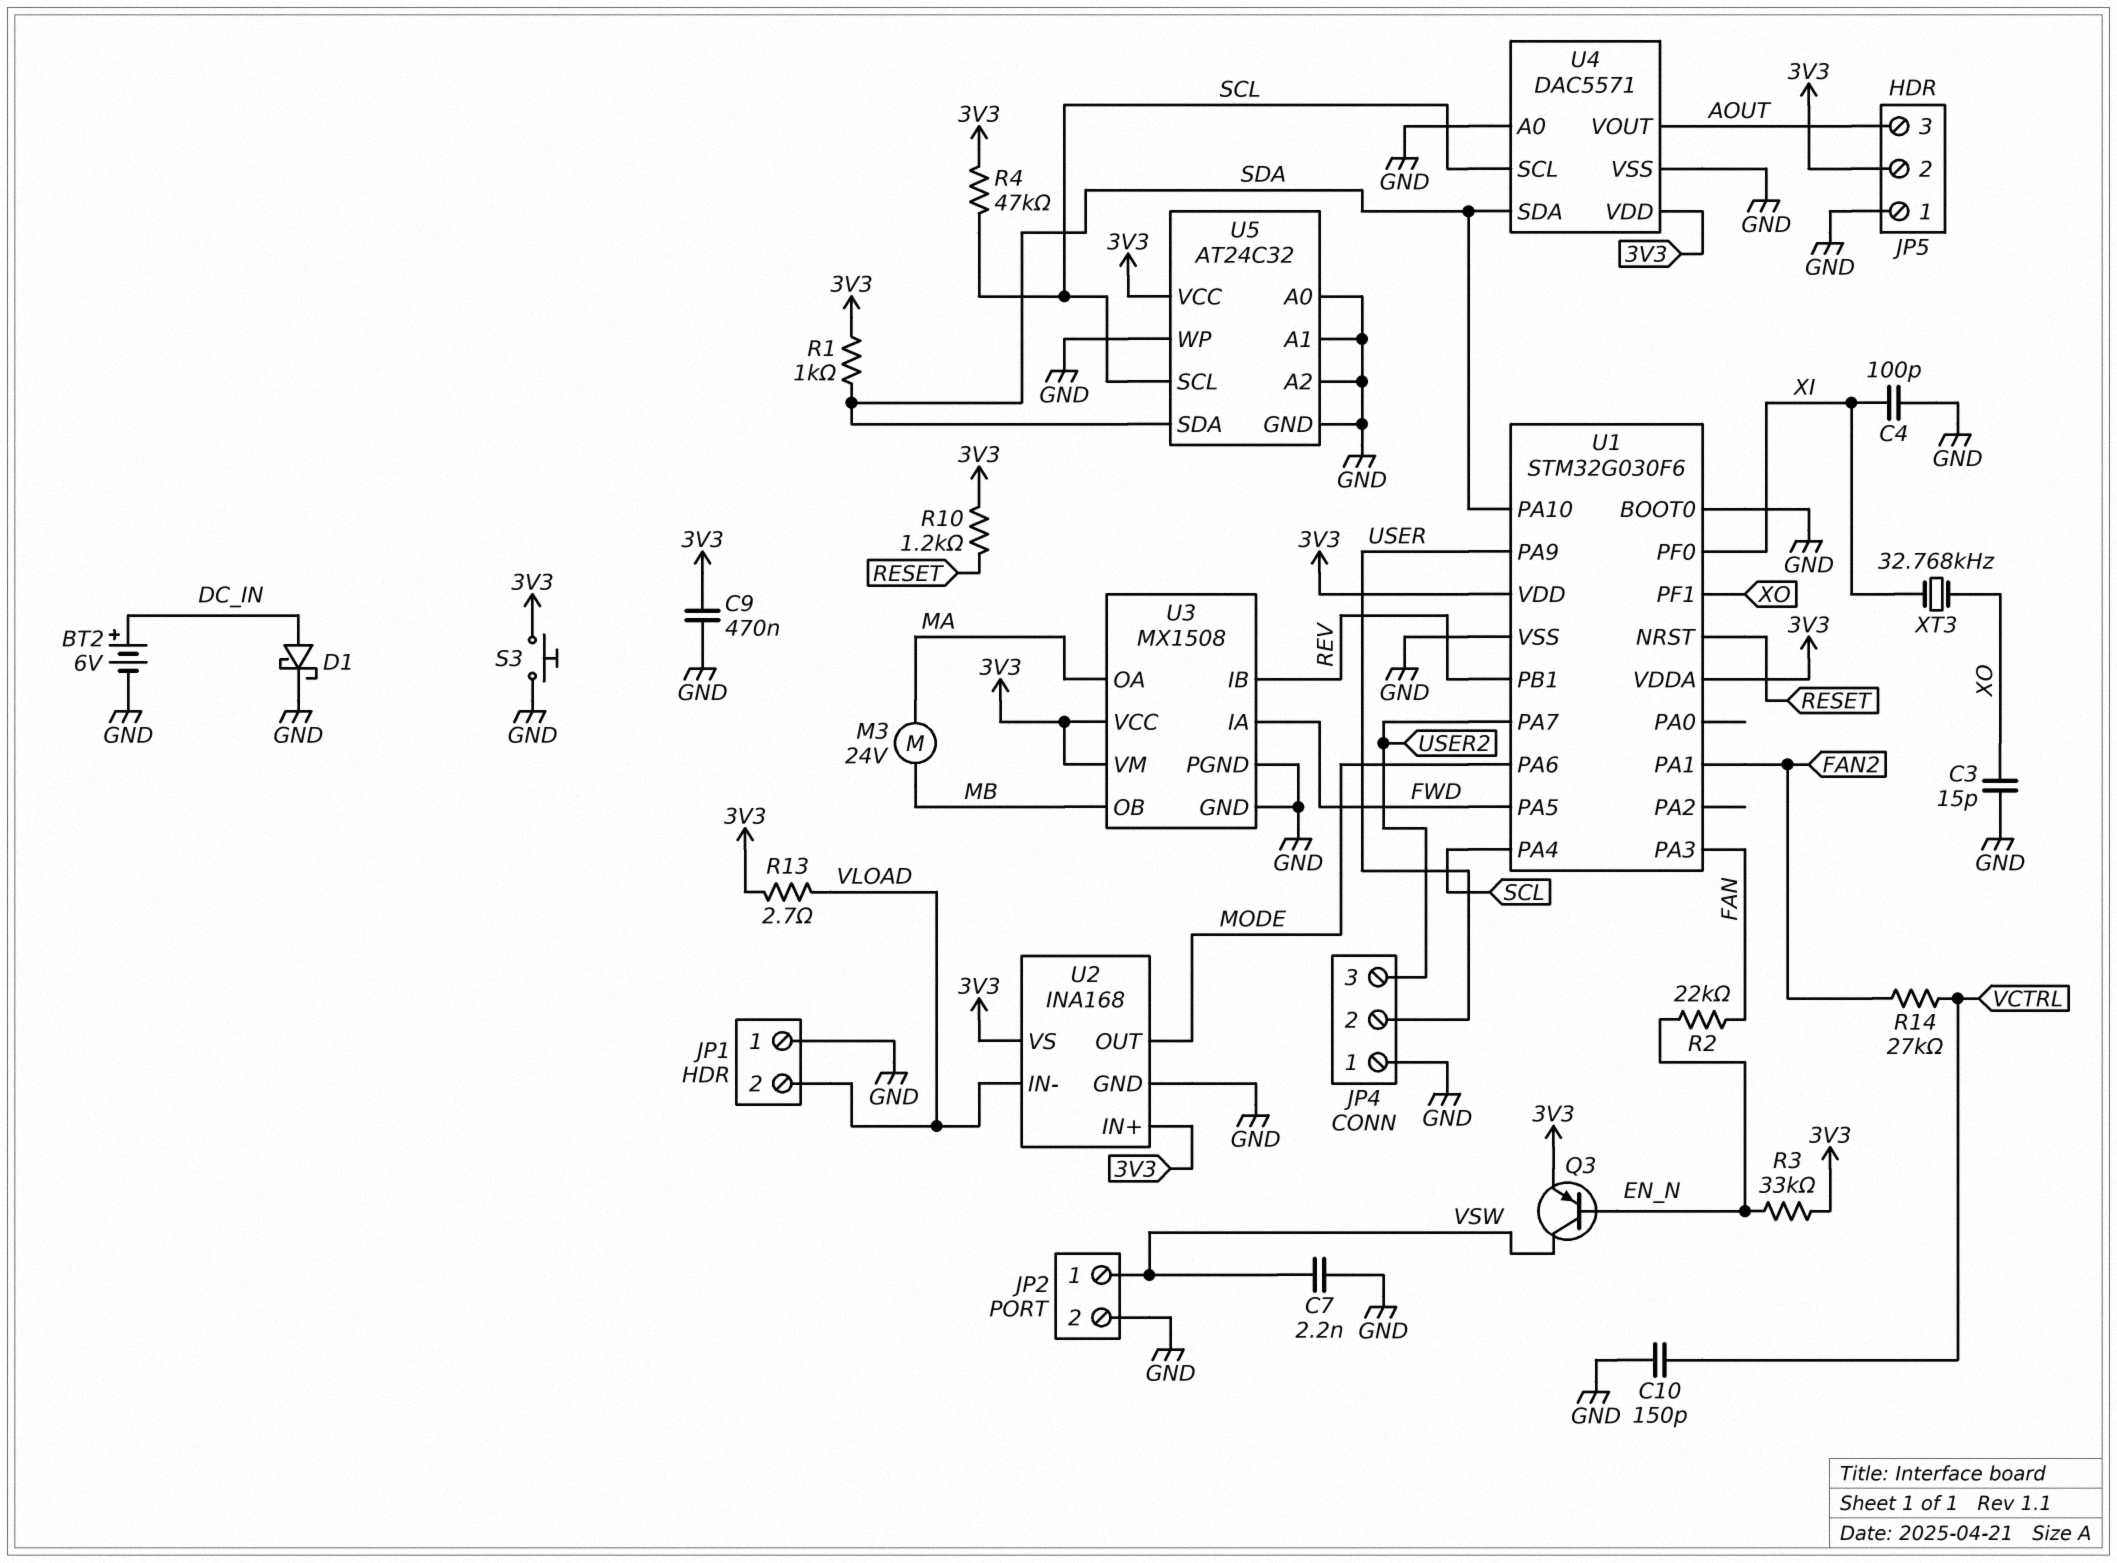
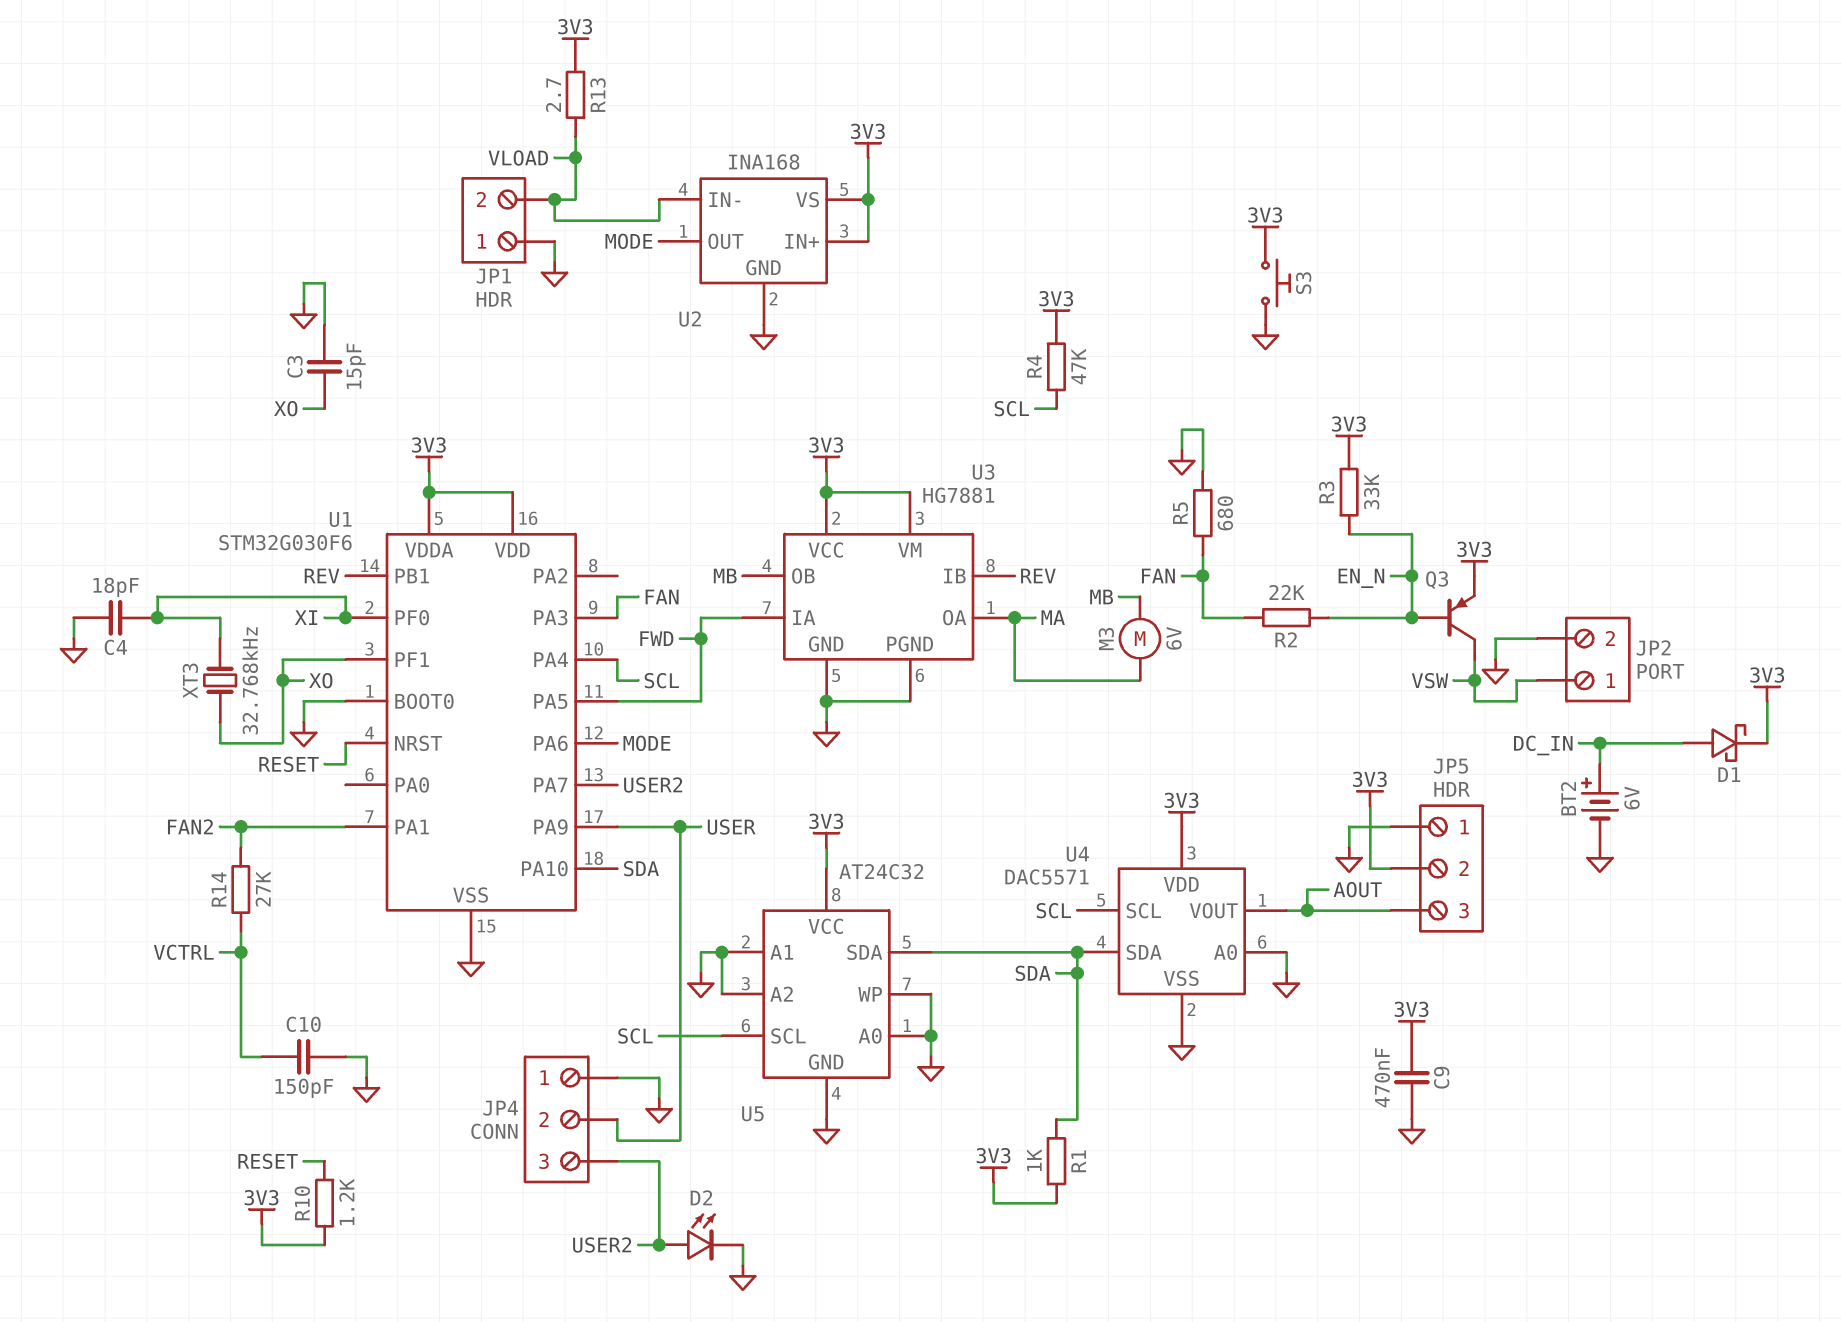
C4: 100pF (GND, XI) -> 18pF (GND, XI)
C7: 2.2nF (GND, VSW) -> none
D1: schottky (A DC_IN, K GND) -> schottky (A DC_IN, K 3V3)
D2: none -> LED (A USER2, K GND)
M3: motor 24V (MA, MB) -> motor 6V (MA, MB)
R5: none -> 680 (FAN, GND)
U3: MX1508 -> HG7881

